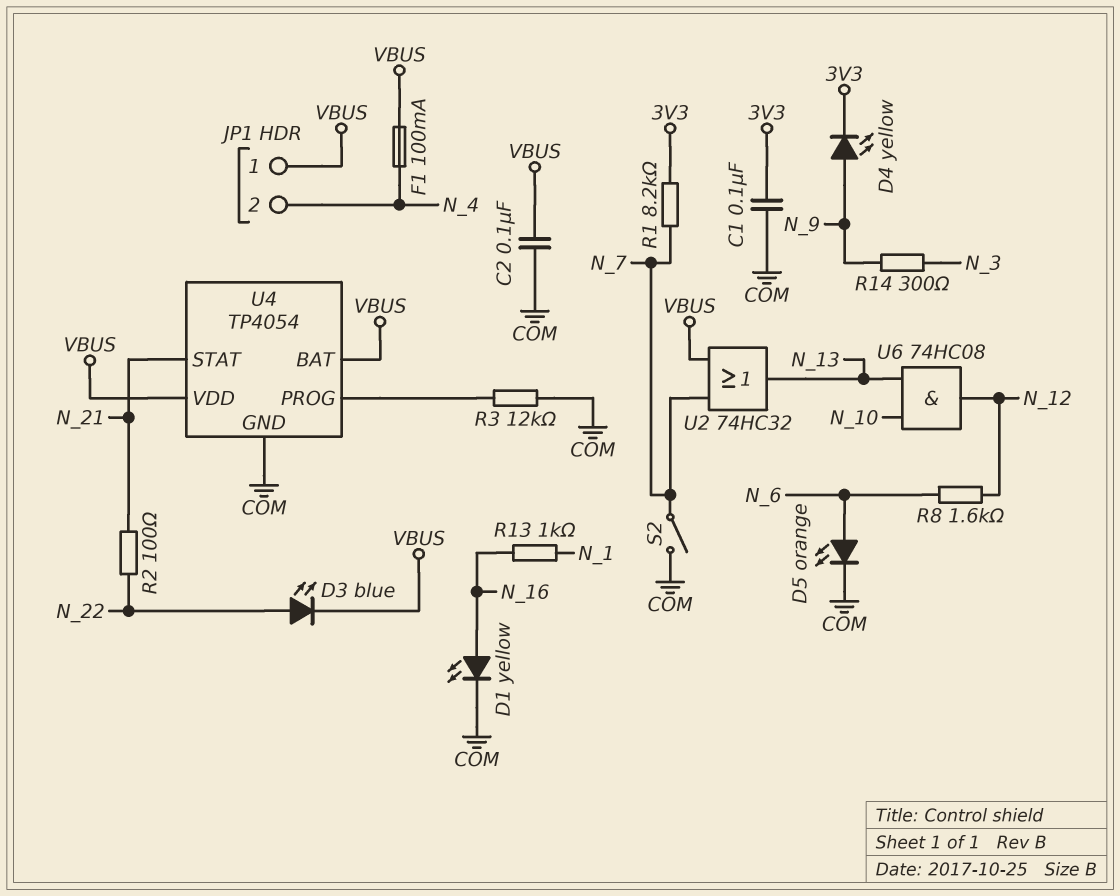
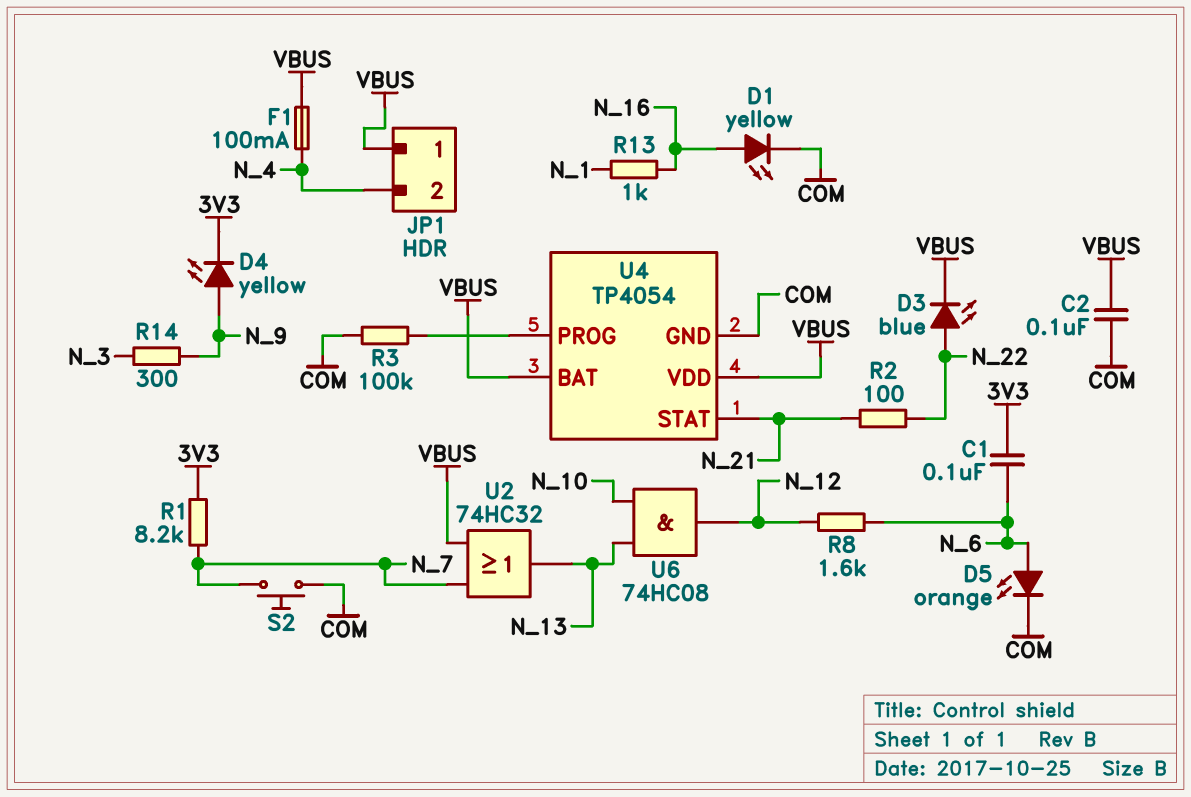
C1: 100nF (3V3, COM) -> 100nF (3V3, N_6)
R3: 12k (COM, U4/PROG) -> 100k (COM, U4/PROG)
S2: switch (COM, N_7) -> button (COM, N_7)

